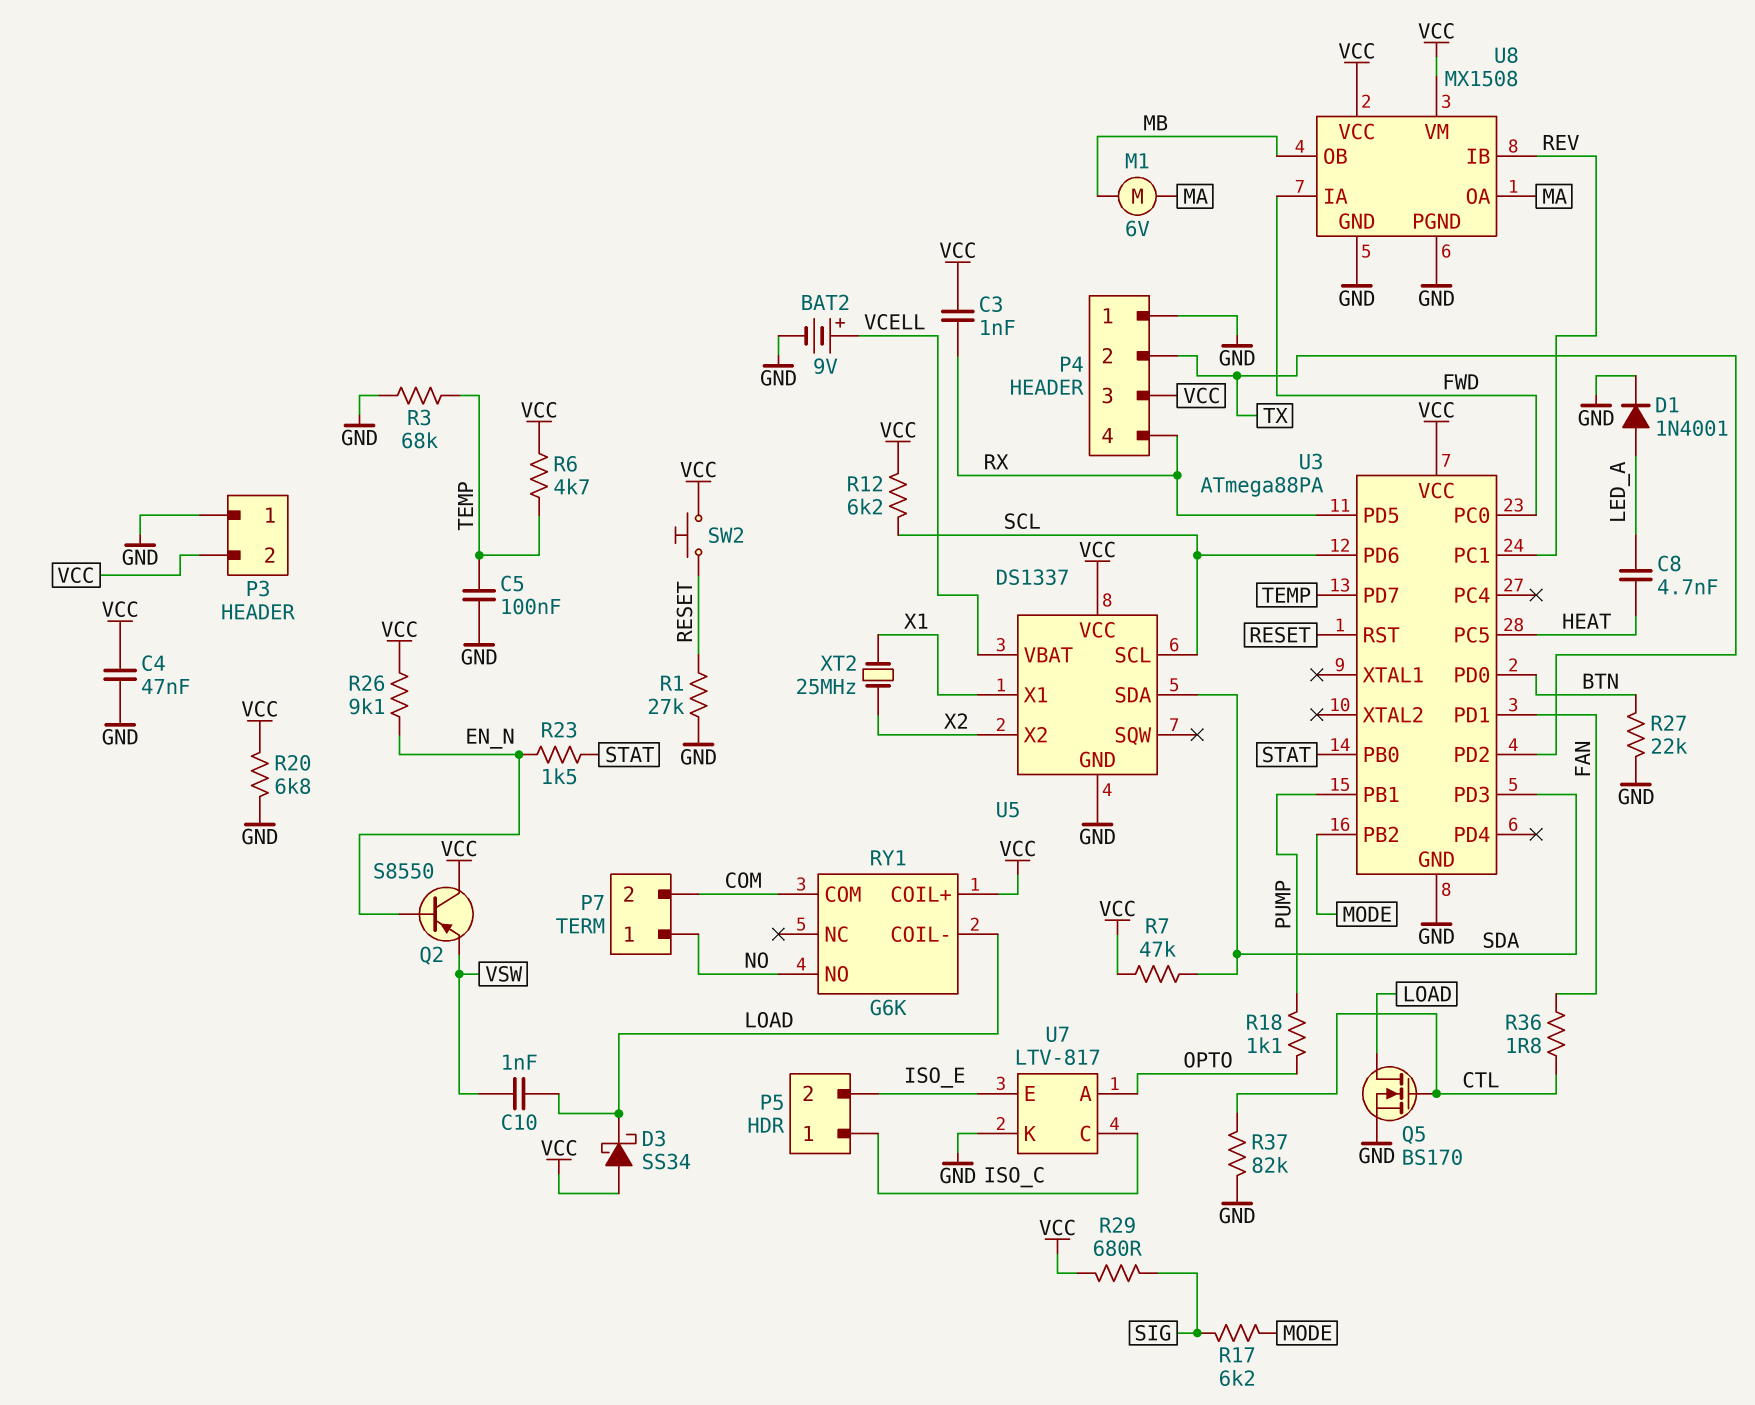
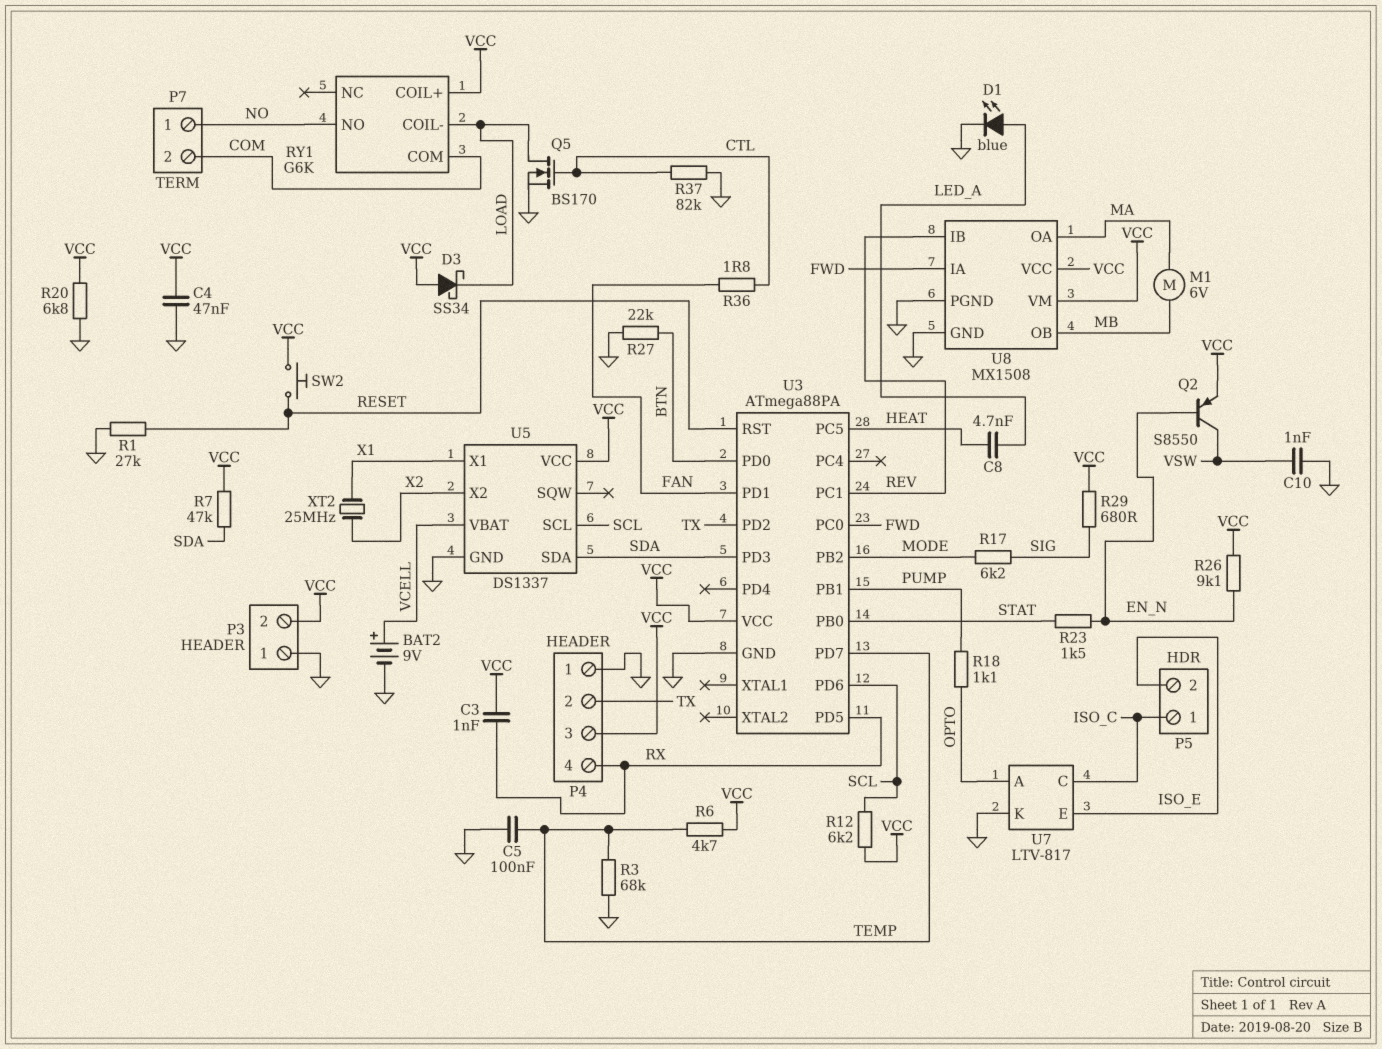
C10: 1nF (LOAD, VSW) -> 1nF (GND, VSW)
D1: diode 1N4001 (A LED_A, K GND) -> LED blue (A LED_A, K GND)
Q2: PNP S8550 (B EN_N, C VCC, E VSW) -> PNP S8550 (B EN_N, C VSW, E VCC)

